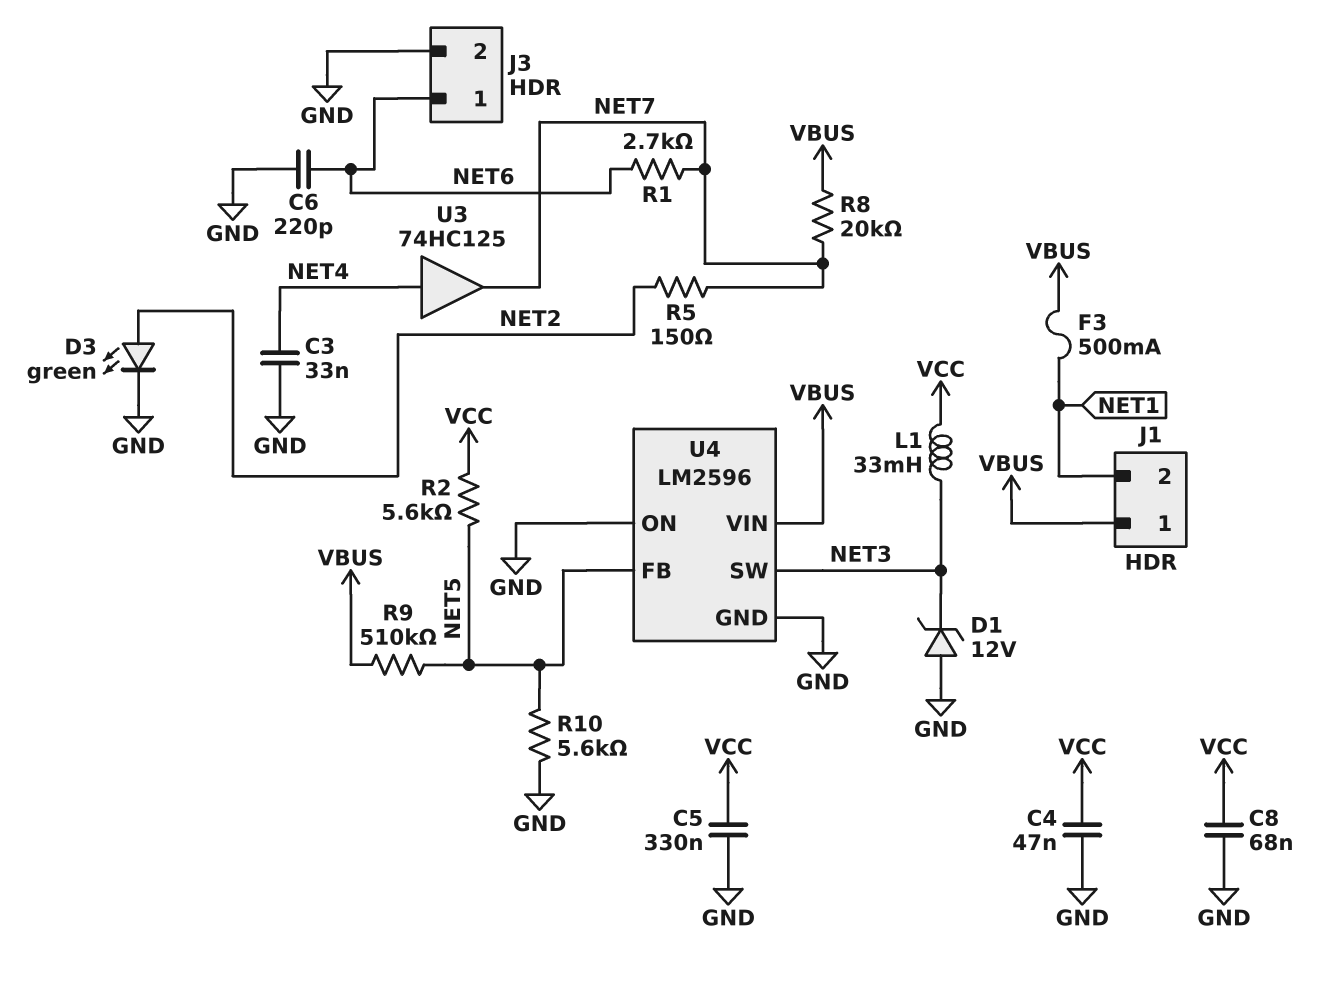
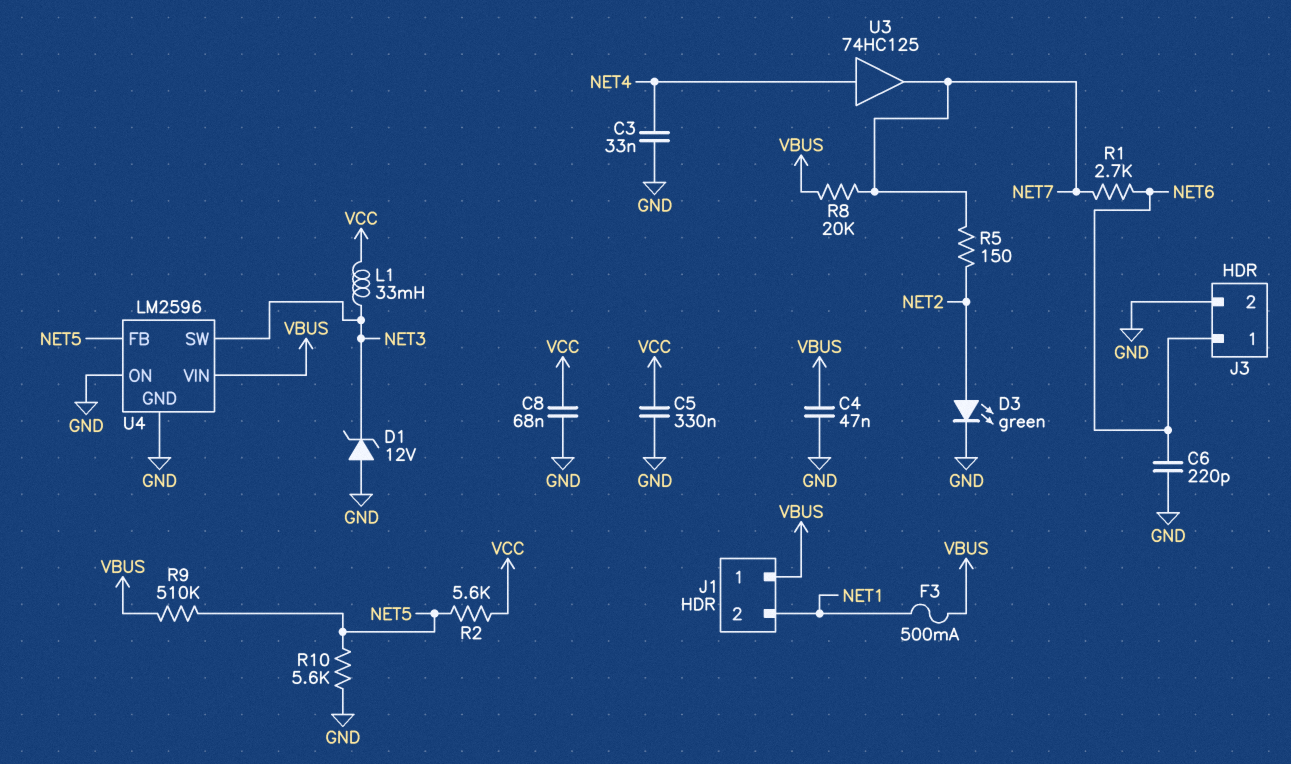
C4: 47nF (GND, VCC) -> 47nF (GND, VBUS)

